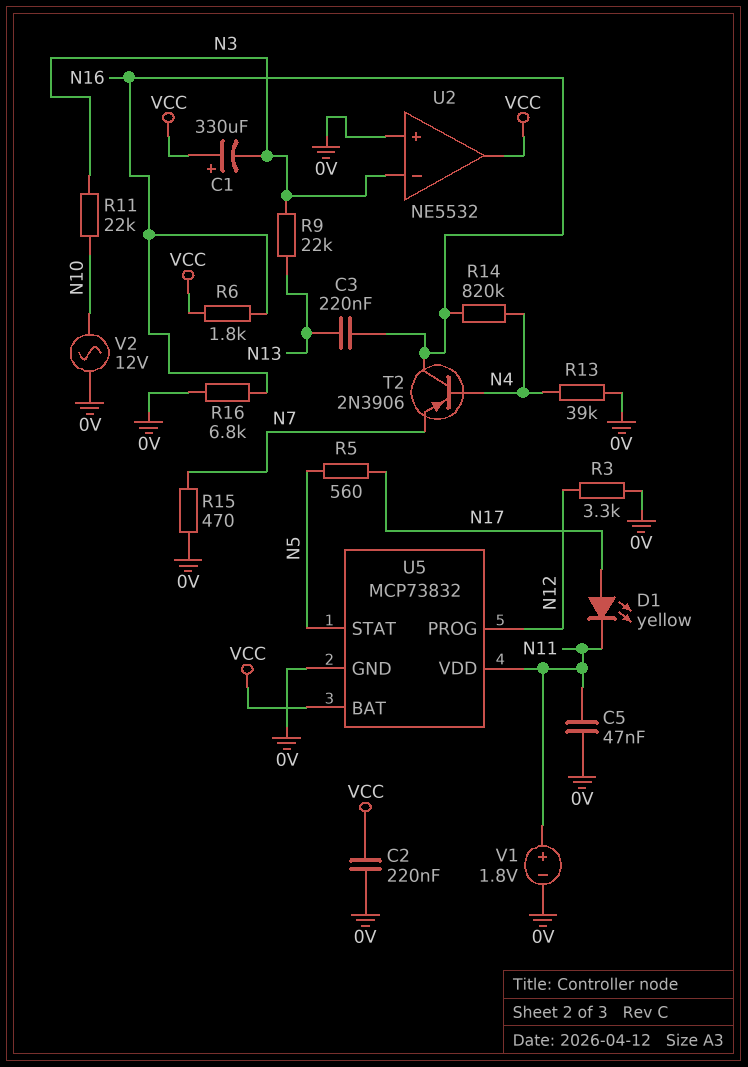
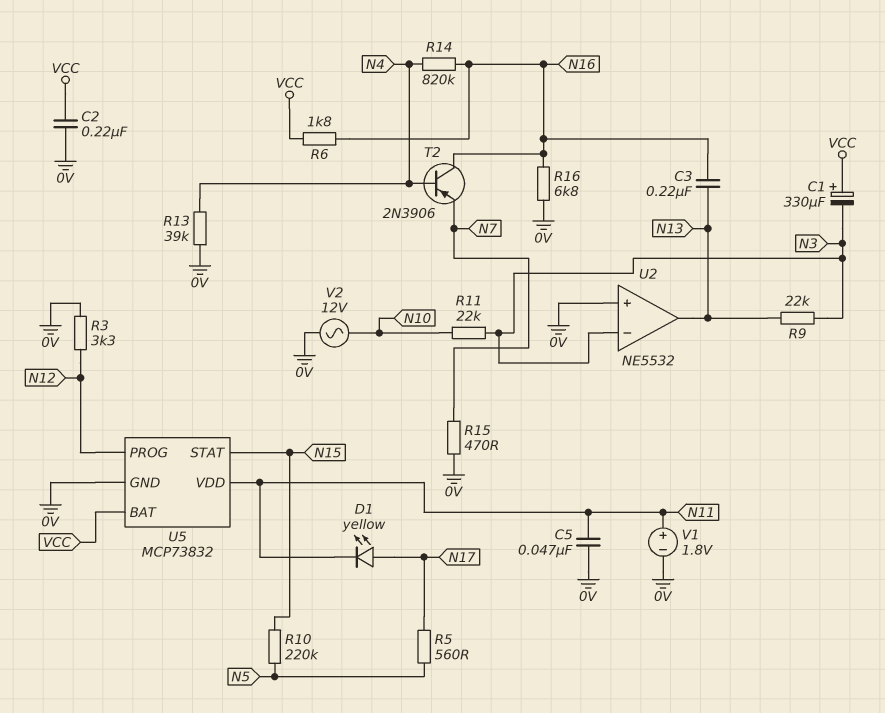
R10: none -> 220k (N5, N15)
U2 pin out: VCC -> N13
U5 pin STAT: N5 -> N15

